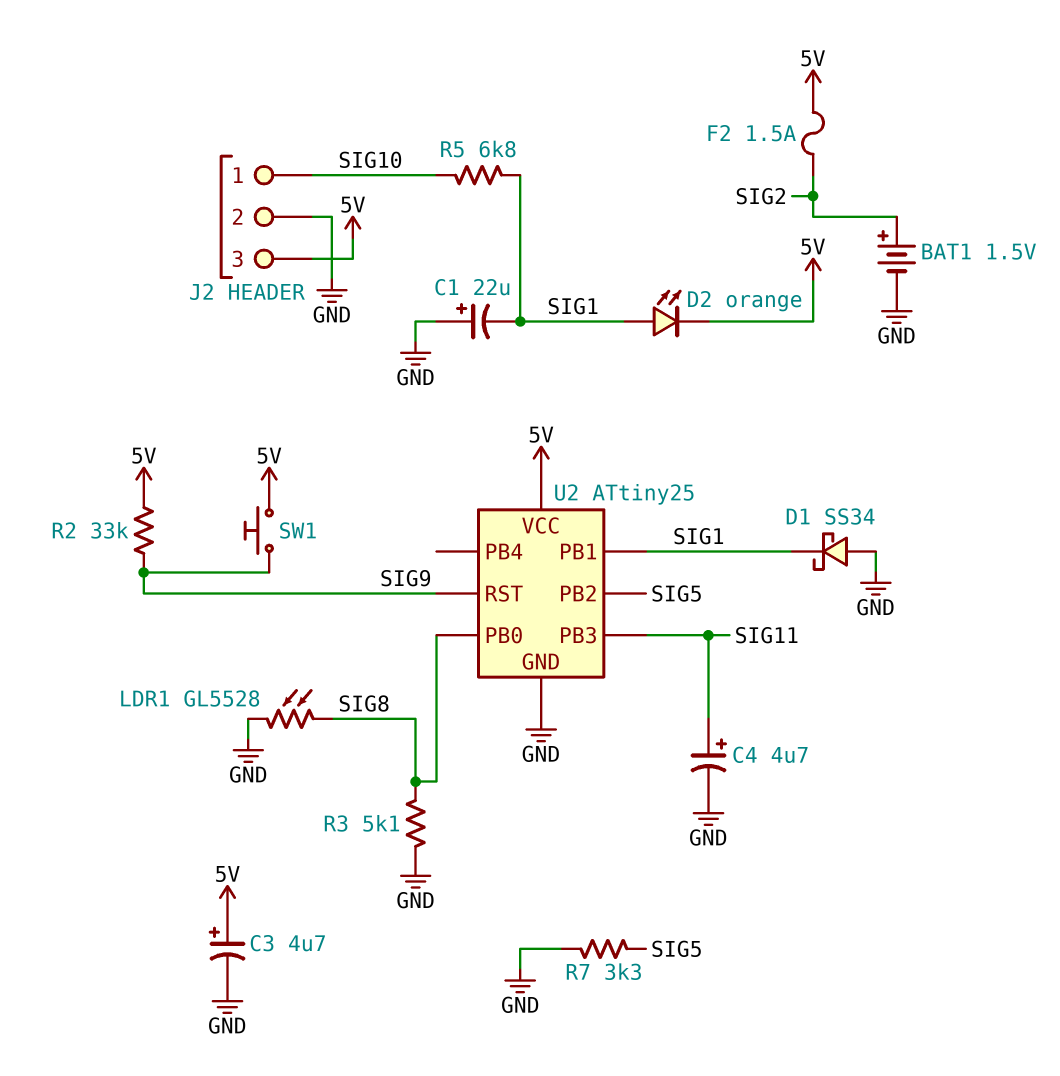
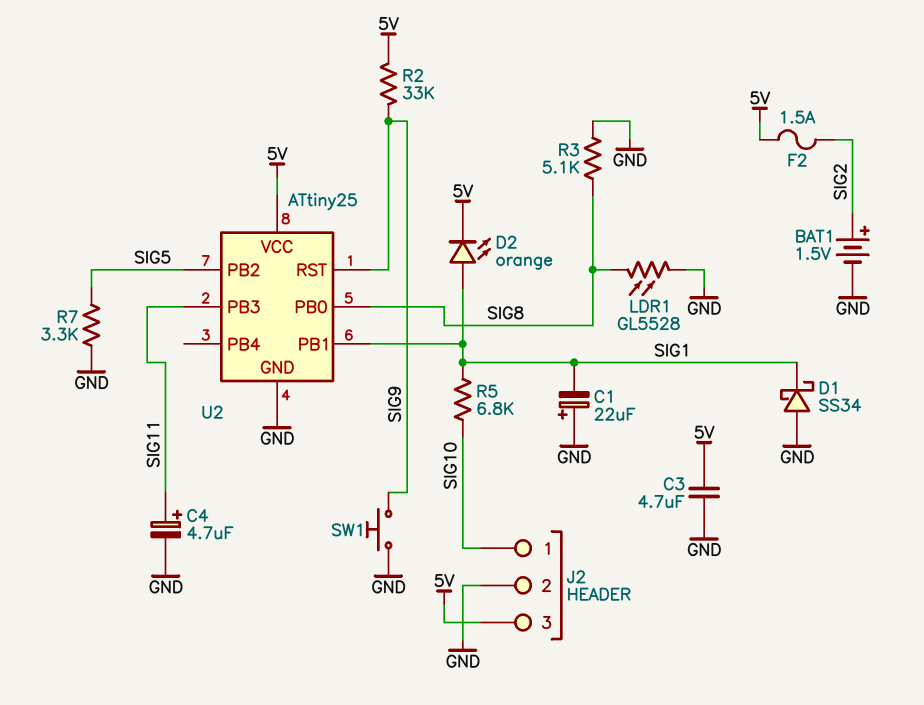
C3: 4.7uF (plus 5V, minus GND) -> 4.7uF (5V, GND)
SW1: button (5V, SIG9) -> button (GND, SIG9)

